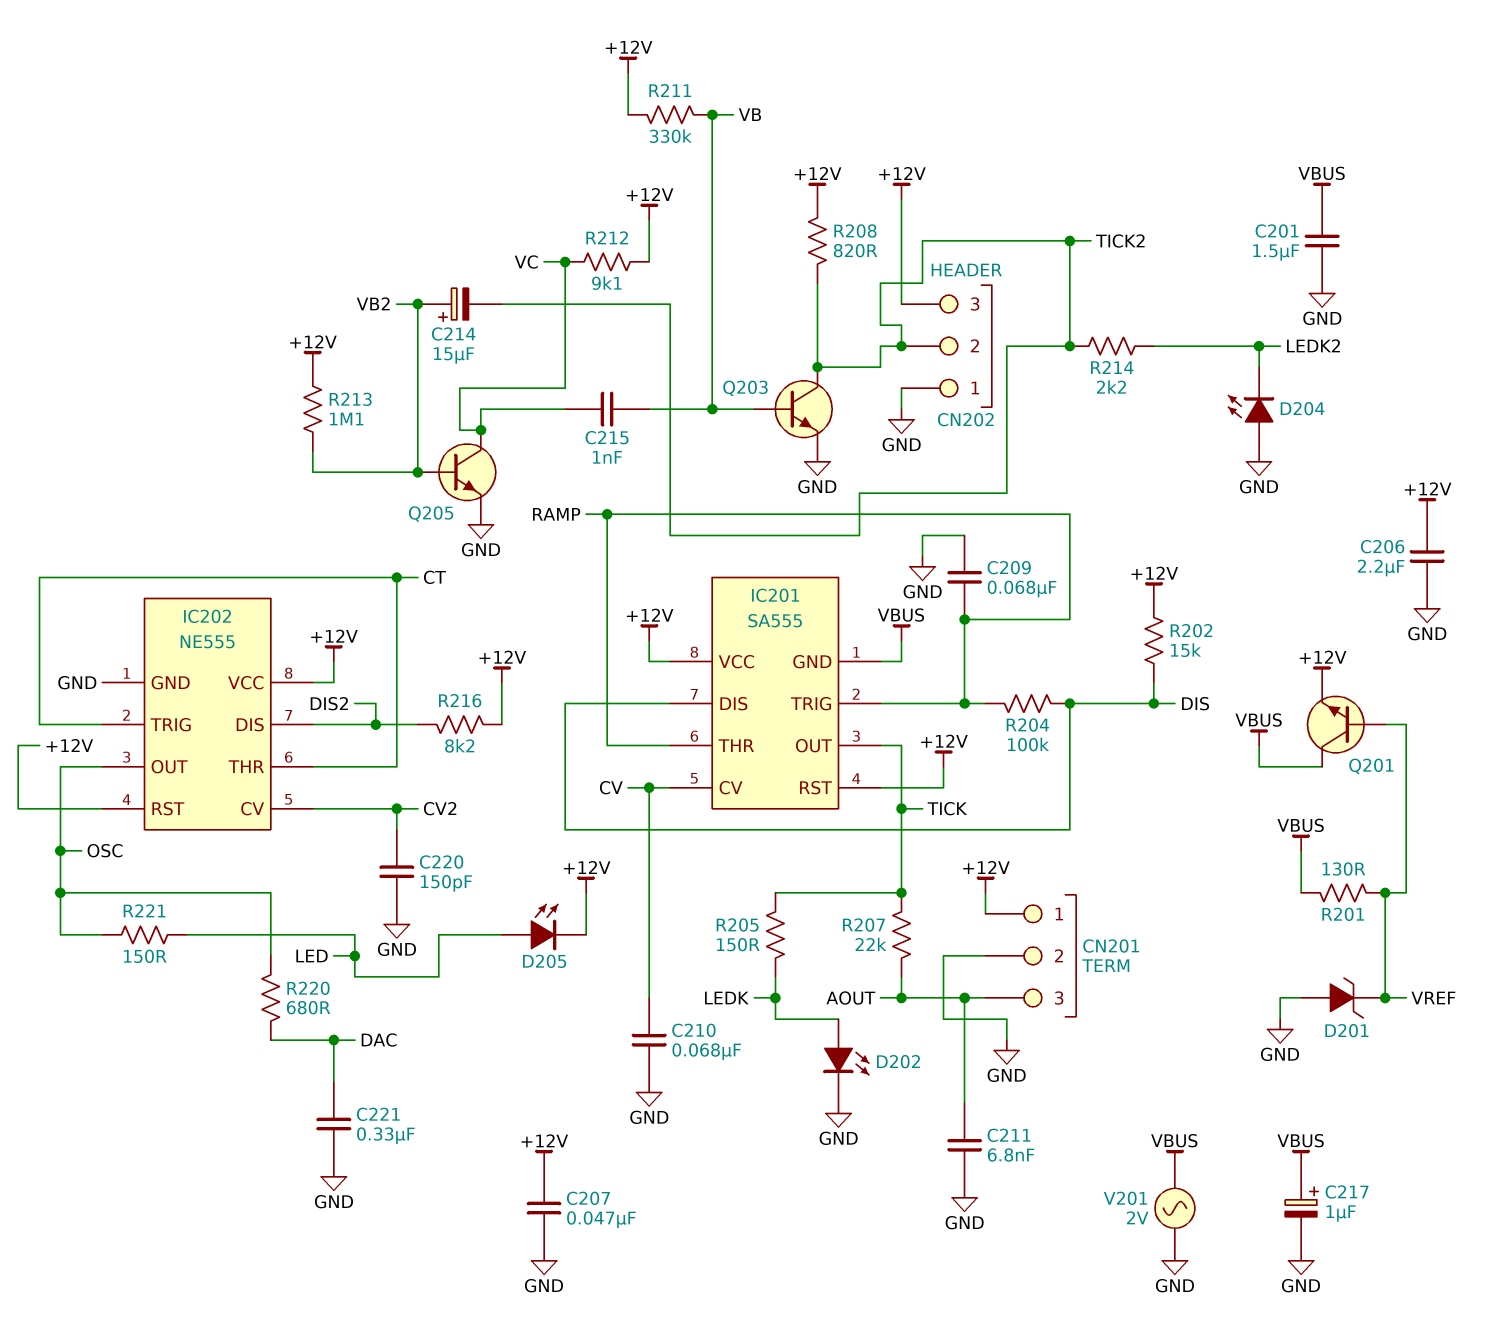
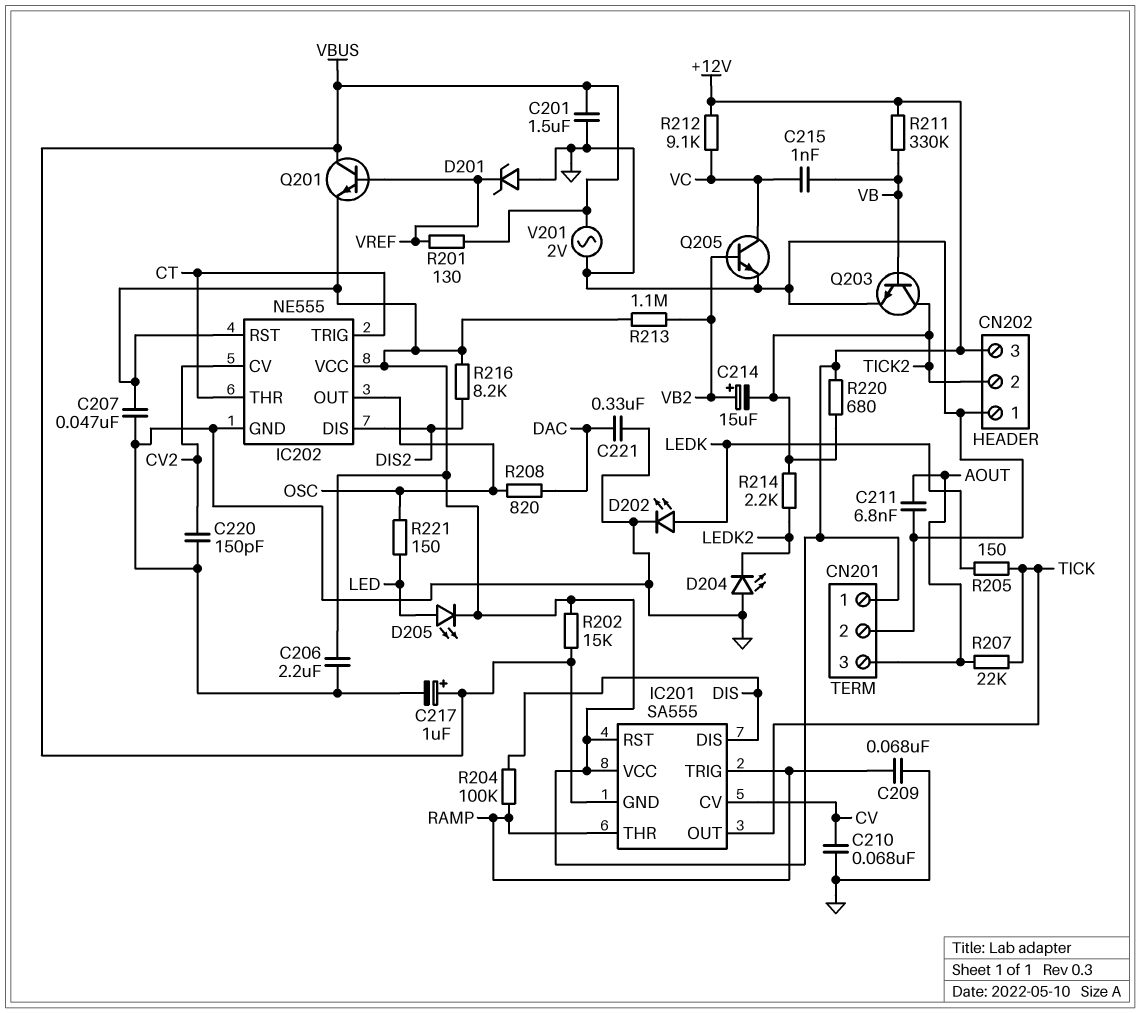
R202: 15k (+12V, DIS) -> 15k (+12V, VBUS)
R208: 820 (+12V, TICK2) -> 820 (DAC, OSC)
R220: 680 (DAC, OSC) -> 680 (+12V, TICK2)

